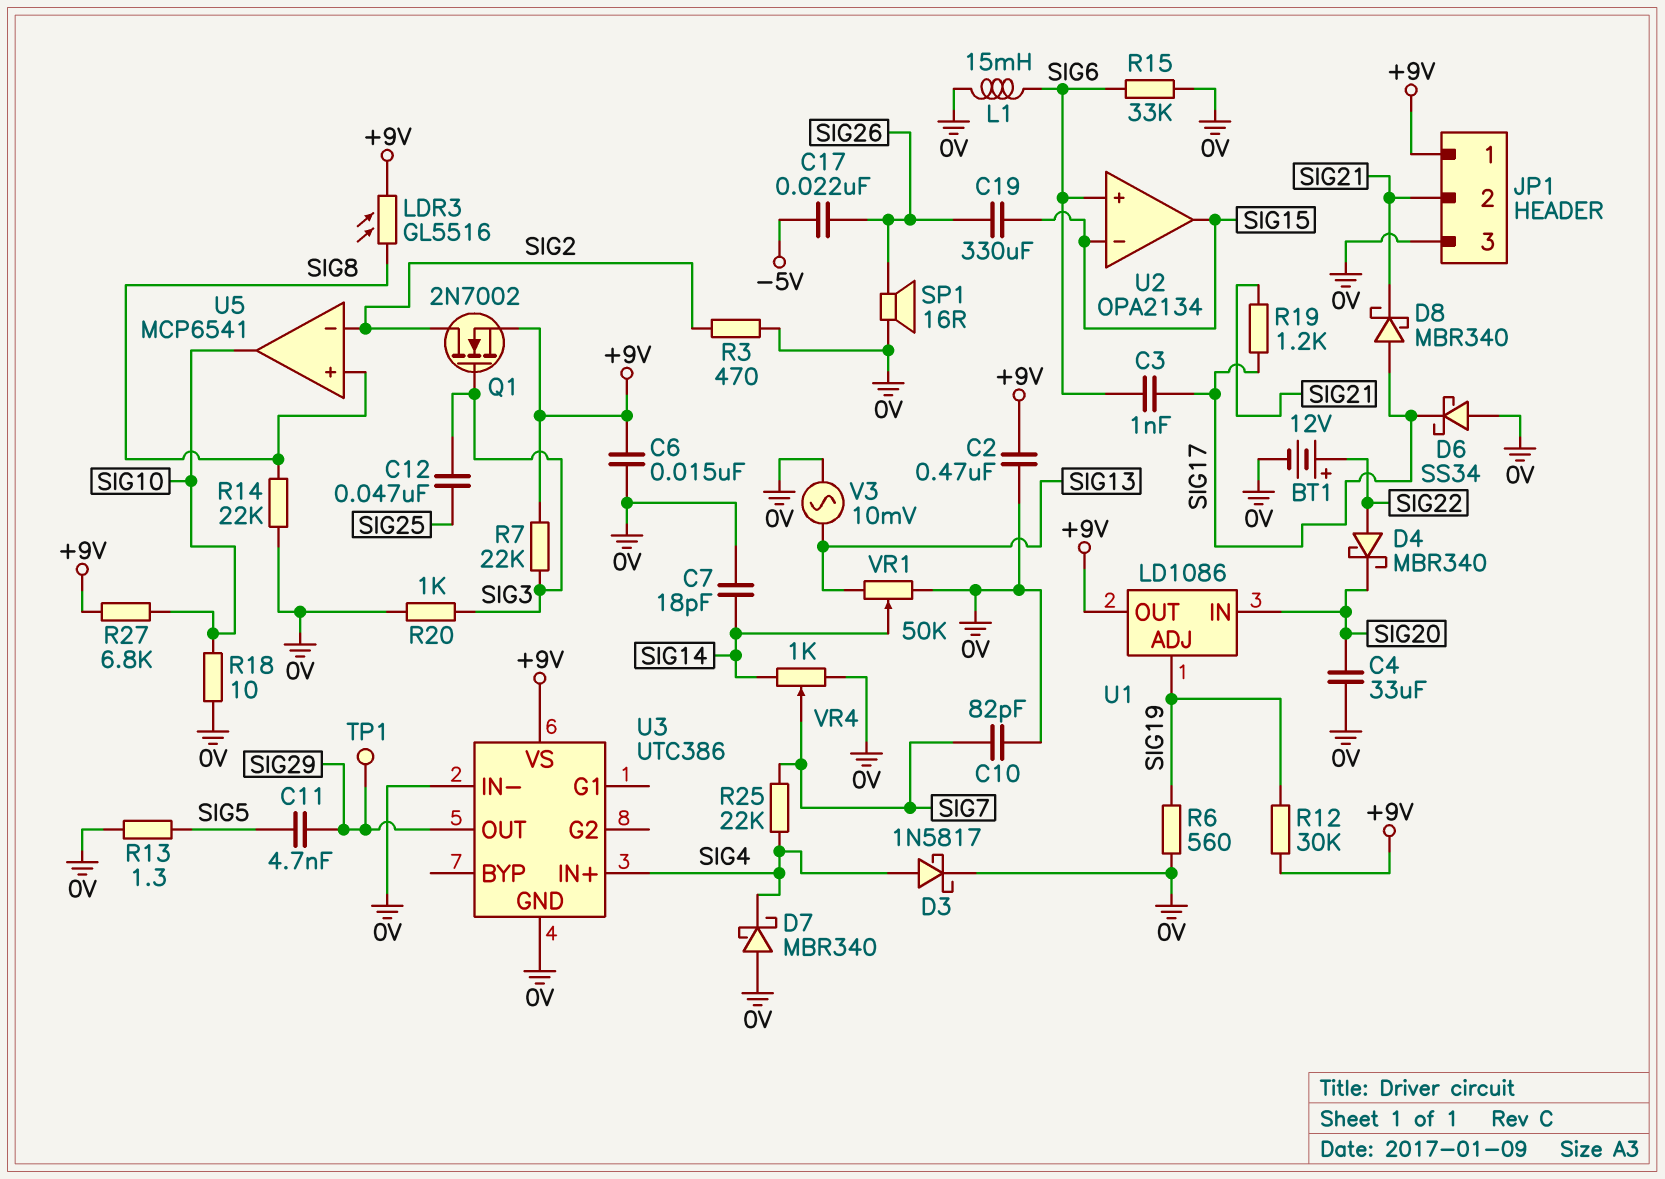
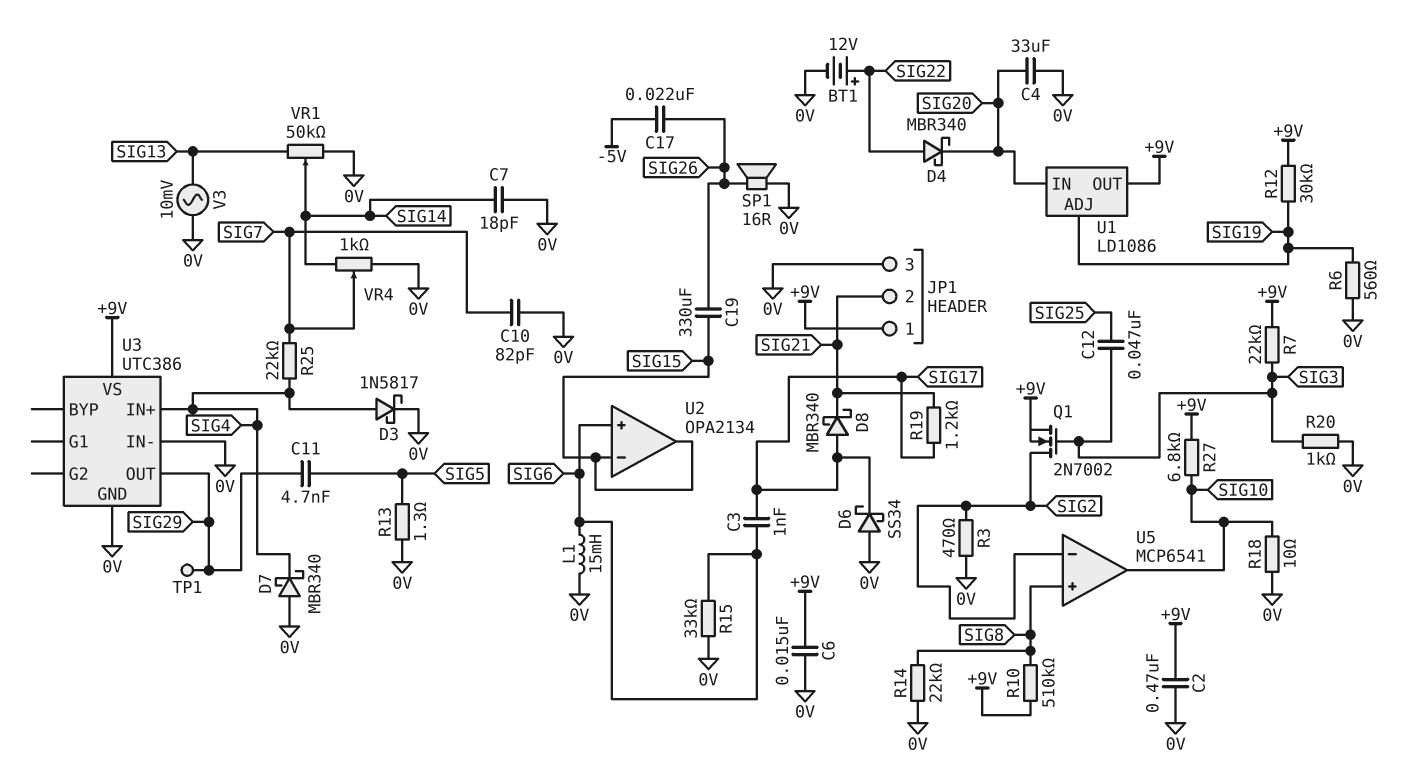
LDR3: GL5516 (+9V, SIG8) -> none
R10: none -> 510k (+9V, SIG8)

